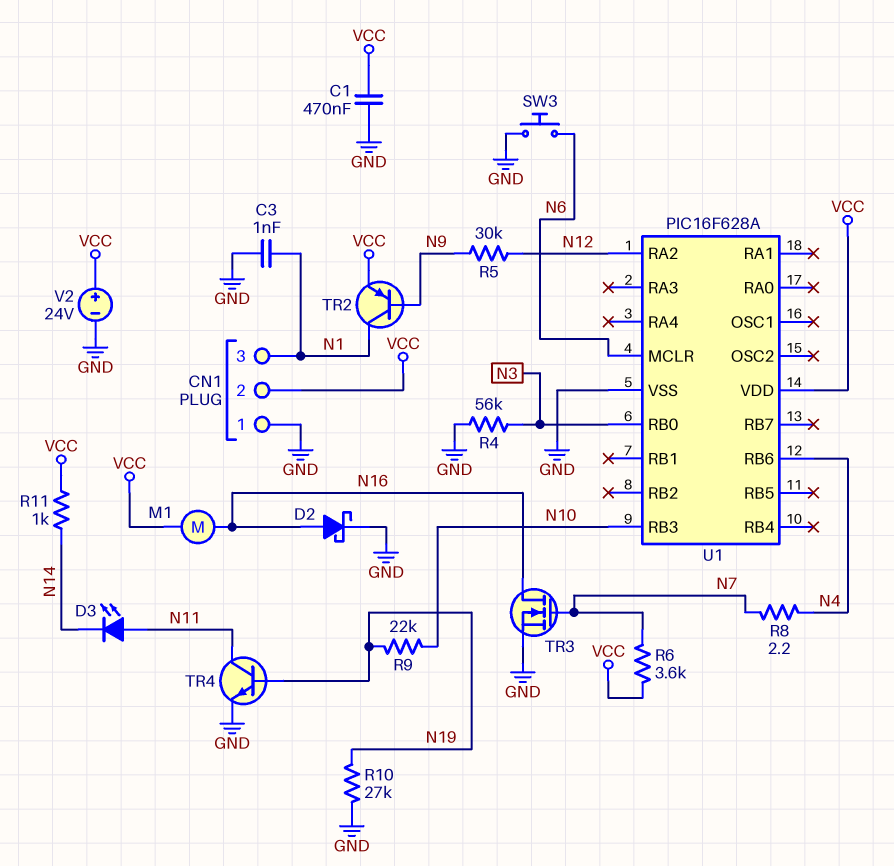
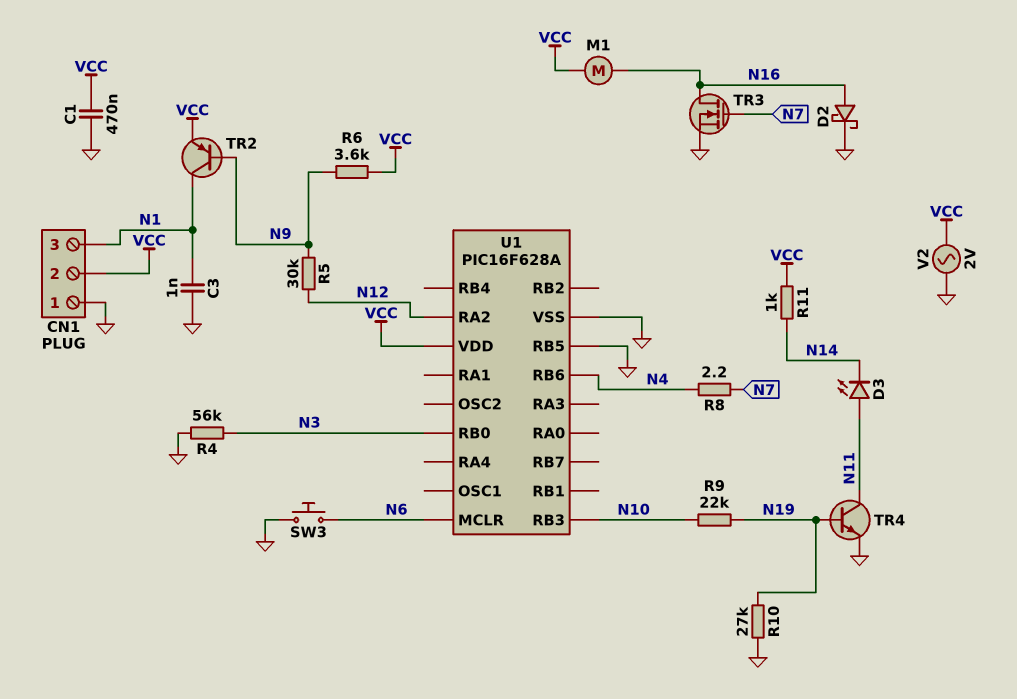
R6: 3.6k (N7, VCC) -> 3.6k (N9, VCC)
U1 pin RB5: none -> GND
V2: 24V (plus VCC, minus GND) -> AC 2V (GND, VCC)

